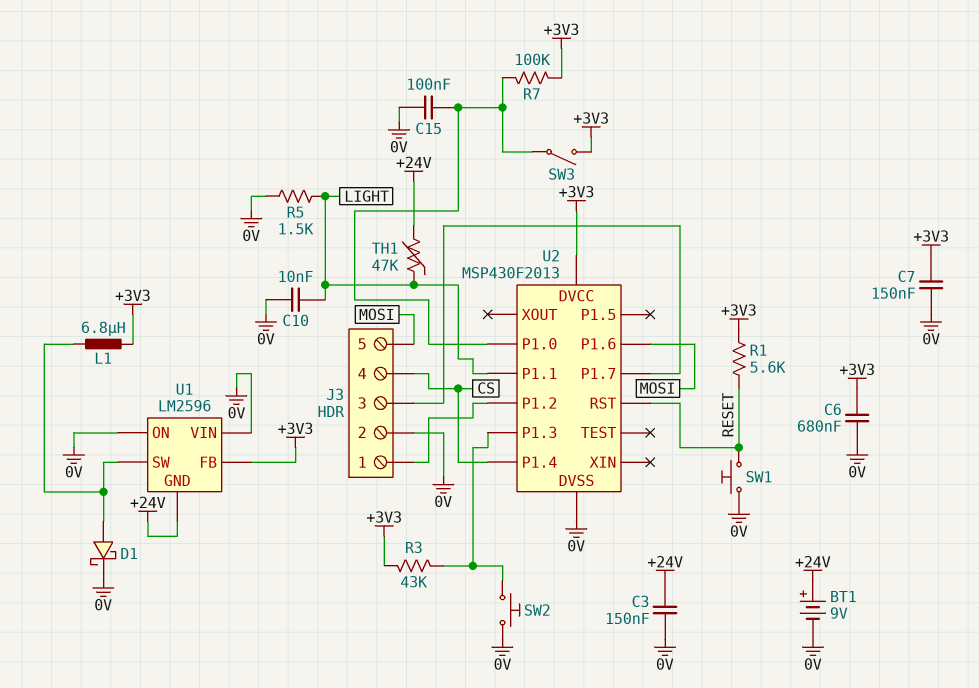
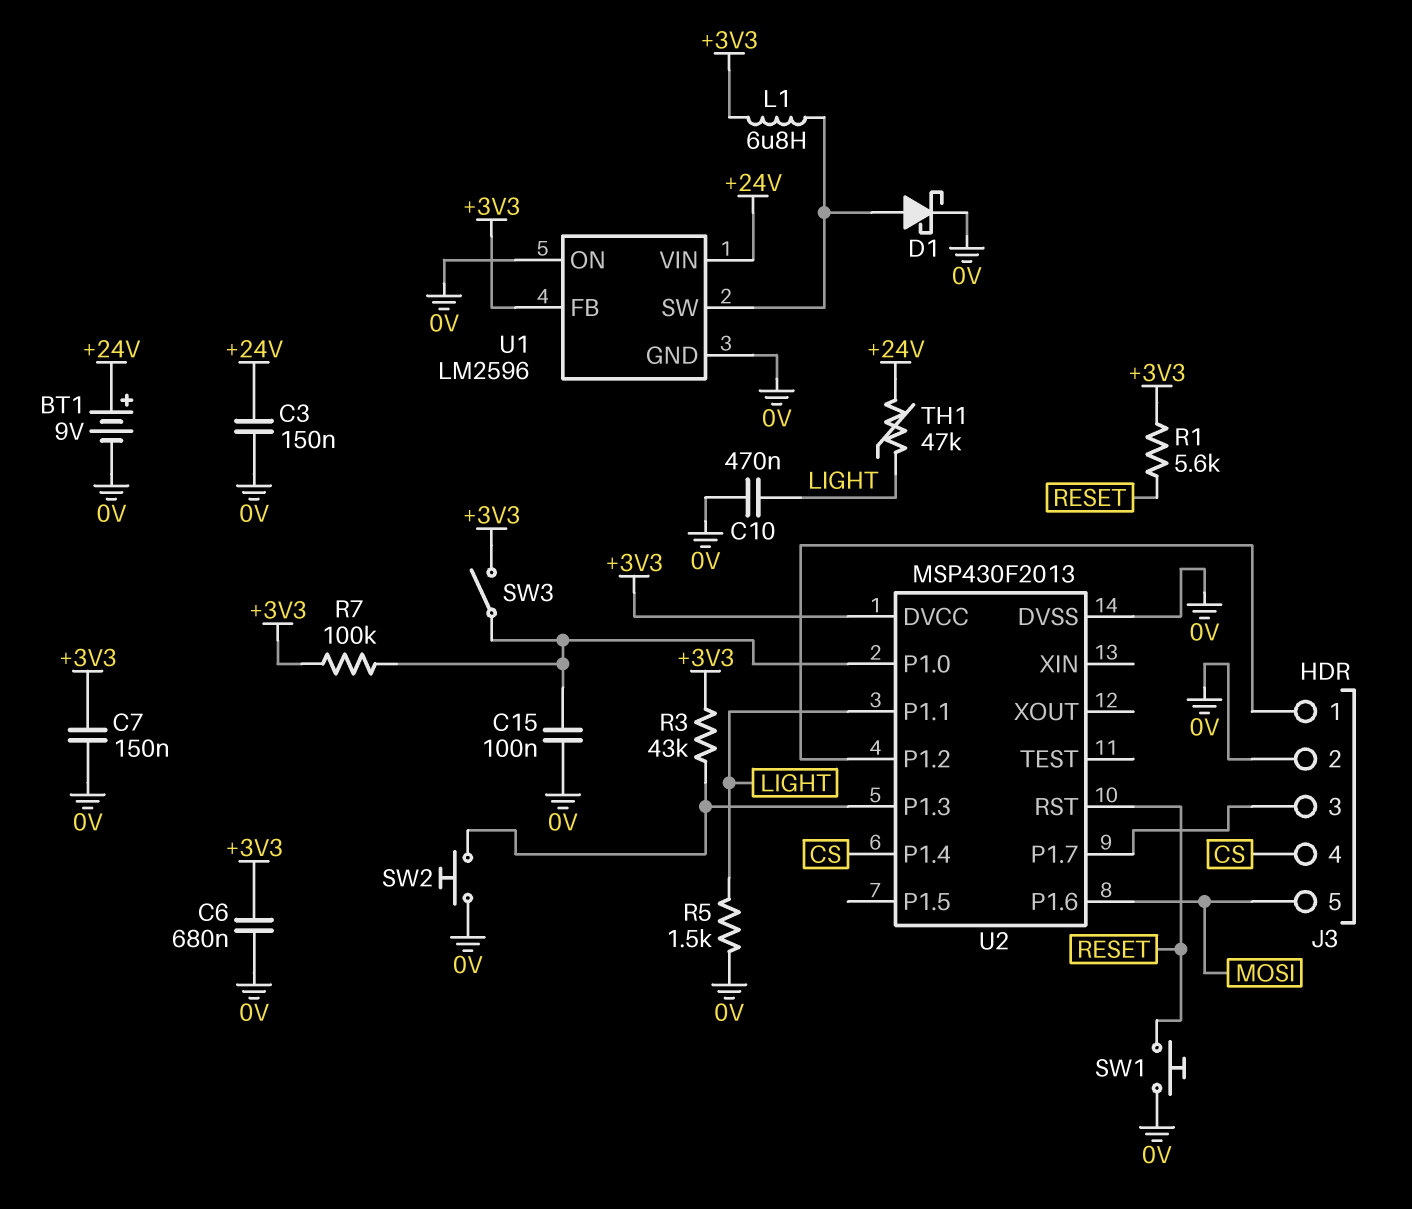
C10: 10nF (0V, LIGHT) -> 470nF (0V, LIGHT)
U1 pin GND: +24V -> 0V
U1 pin VIN: 0V -> +24V

